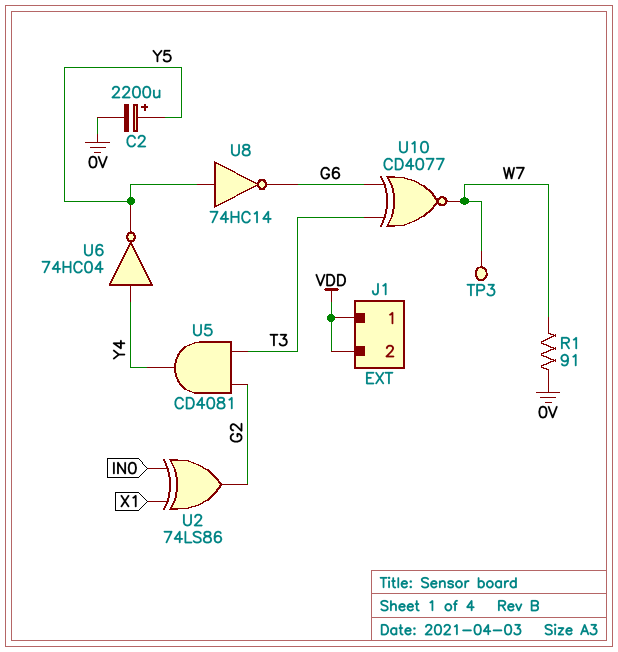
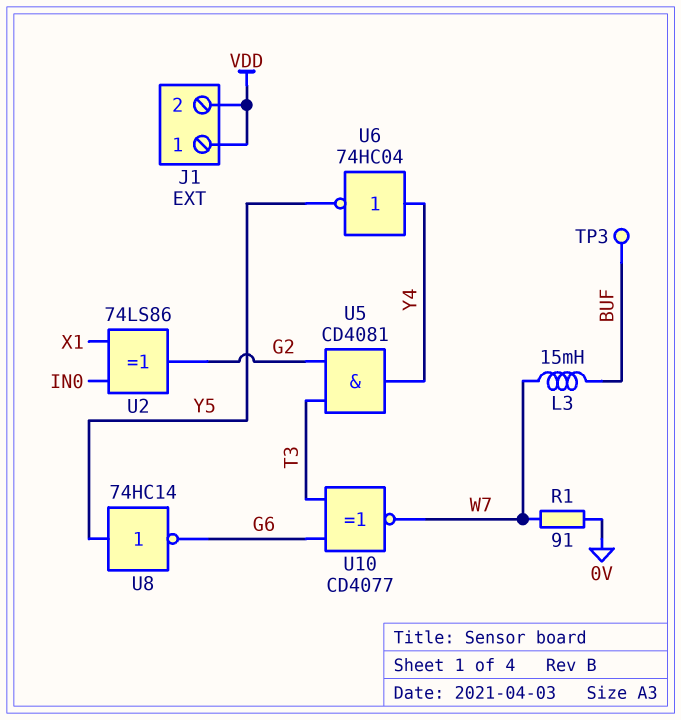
C2: 2200uF (plus Y5, minus 0V) -> none
L3: none -> 15mH (BUF, W7)
TP3: test point (W7) -> test point (BUF)

